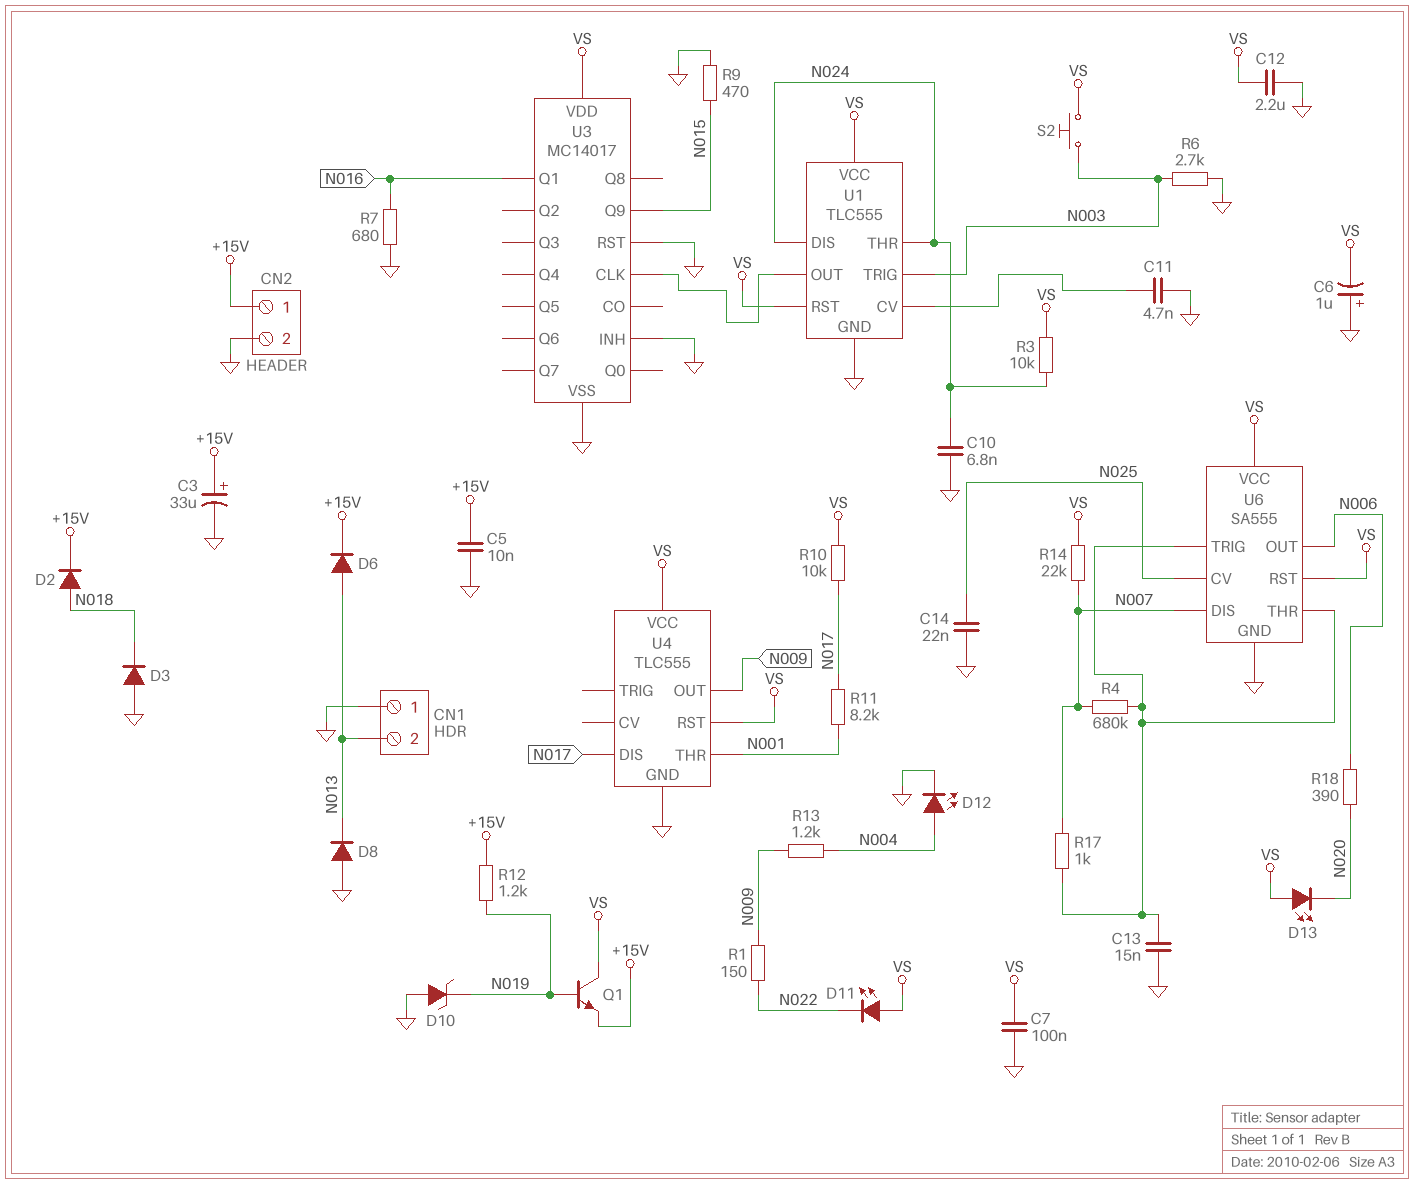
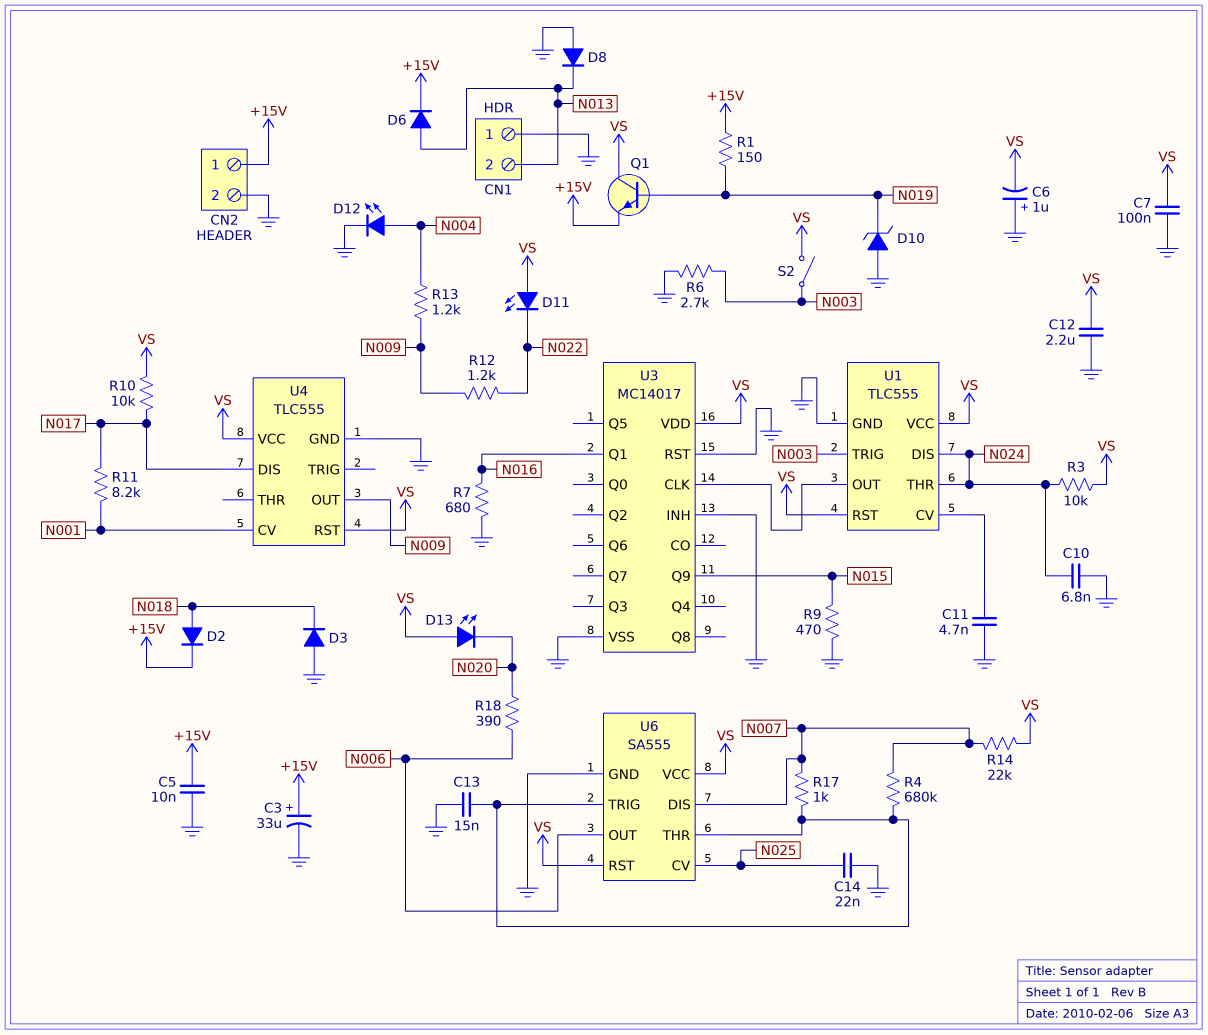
R1: 150 (N009, N022) -> 150 (+15V, N019)
R12: 1.2k (+15V, N019) -> 1.2k (N009, N022)
S2: button (N003, VS) -> switch (N003, VS)
U4 pin CV: none -> N001
U4 pin THR: N001 -> none

